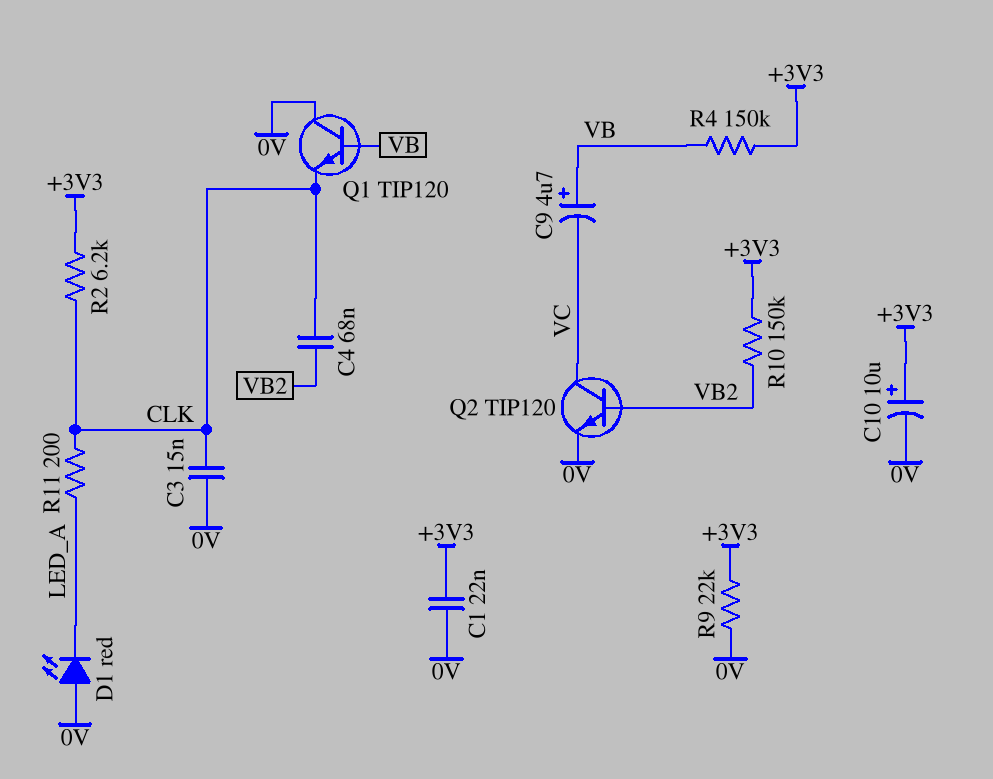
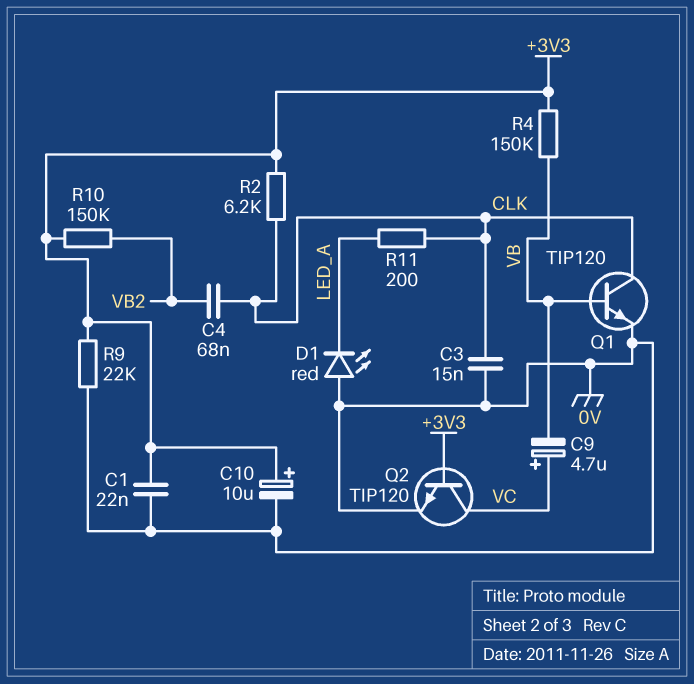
C9: 4.7uF (plus VB, minus VC) -> 4.7uF (plus VC, minus VB)
Q1: NPN TIP120 (B VB, C 0V, E CLK) -> NPN TIP120 (B VB, C CLK, E 0V)
Q2: NPN TIP120 (B VB2, C VC, E 0V) -> NPN TIP120 (B +3V3, C VC, E 0V)

